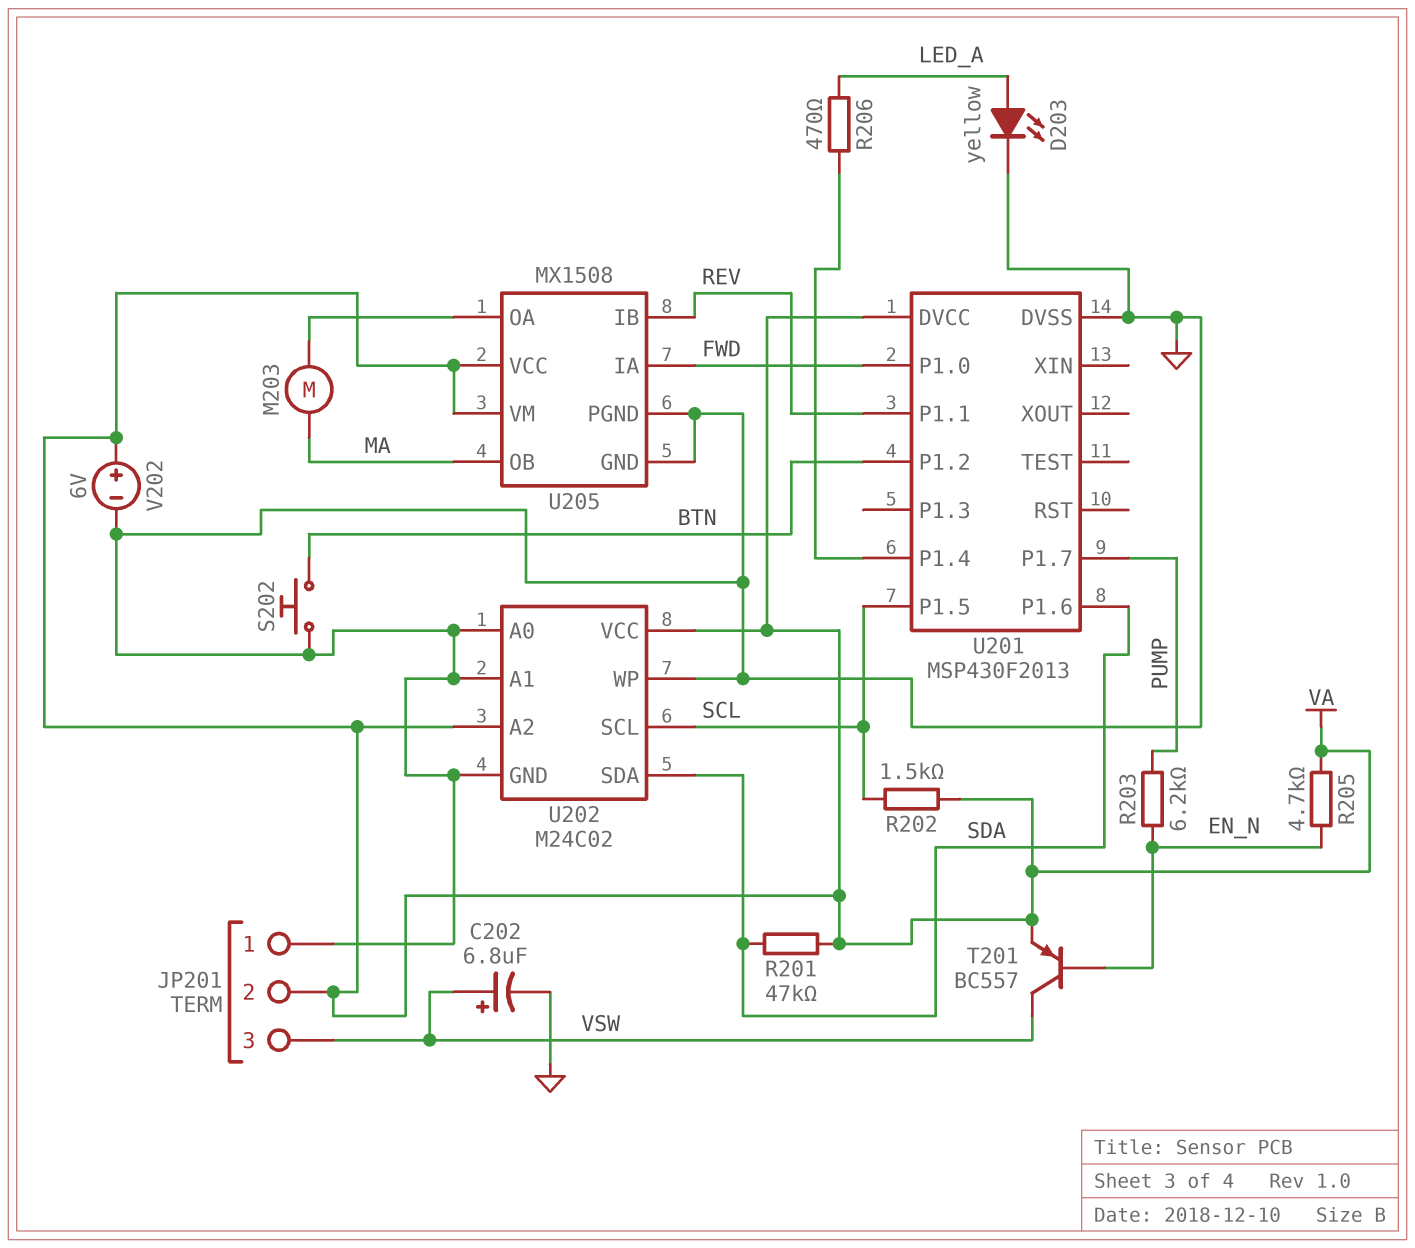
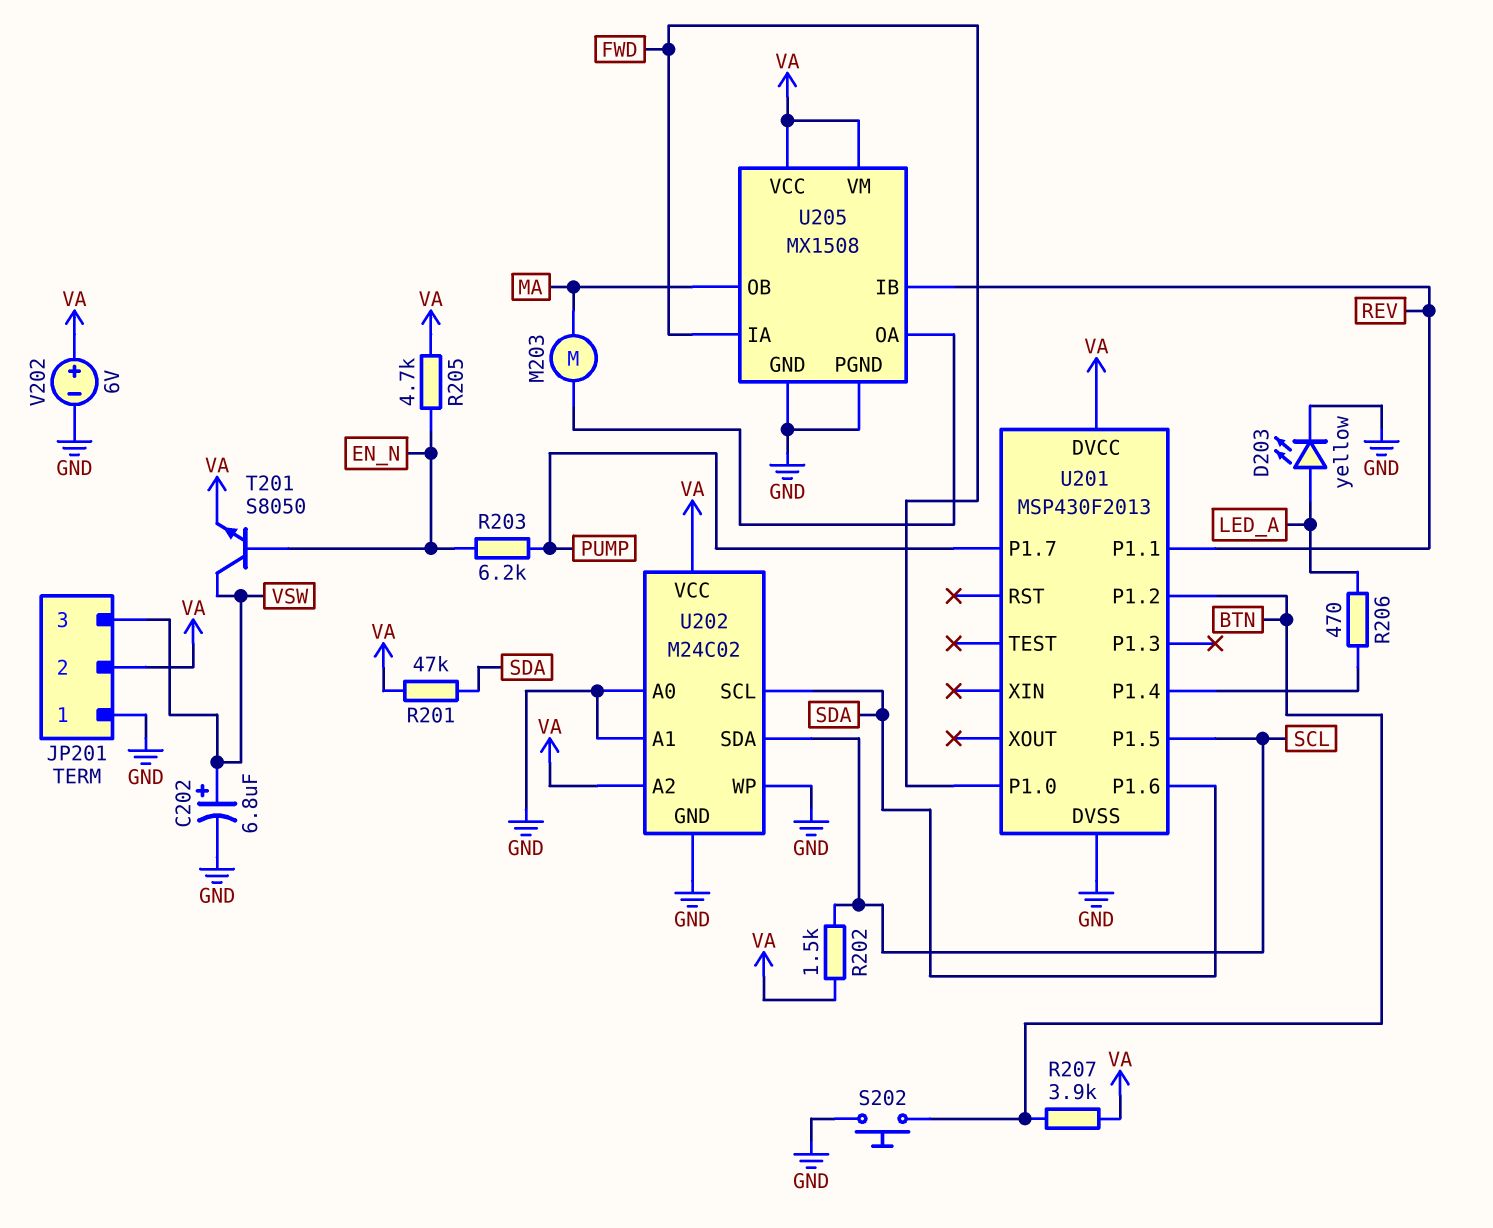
R207: none -> 3.9k (BTN, VA)
T201: PNP BC557 (B EN_N, C VSW, E VA) -> NPN S8050 (B EN_N, C VSW, E VA)
U202 pin SCL: SCL -> SDA
U202 pin SDA: SDA -> SCL

